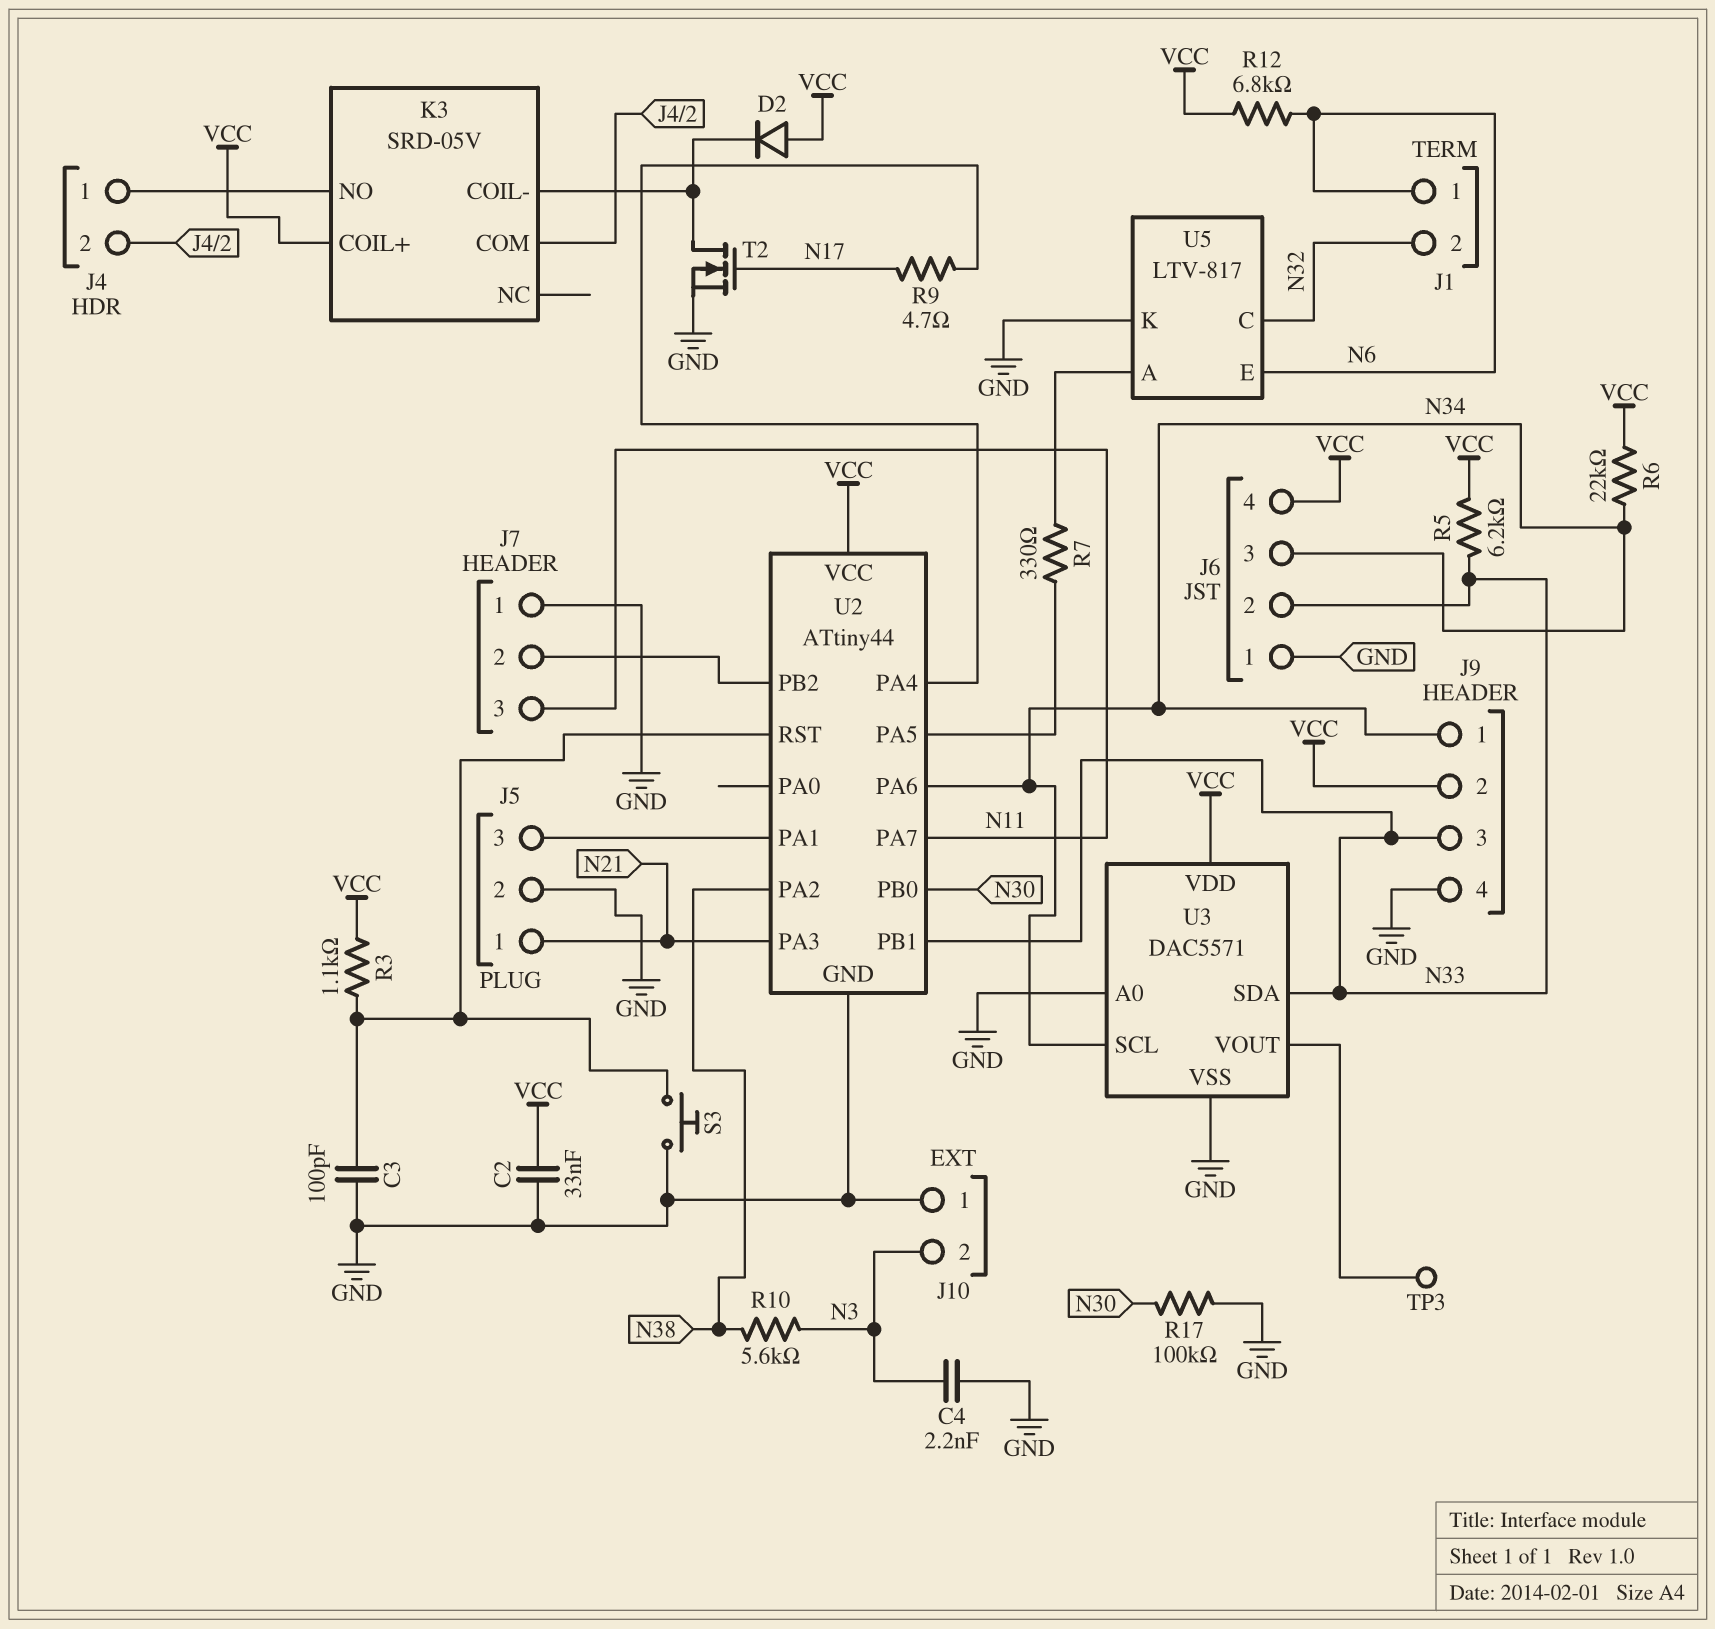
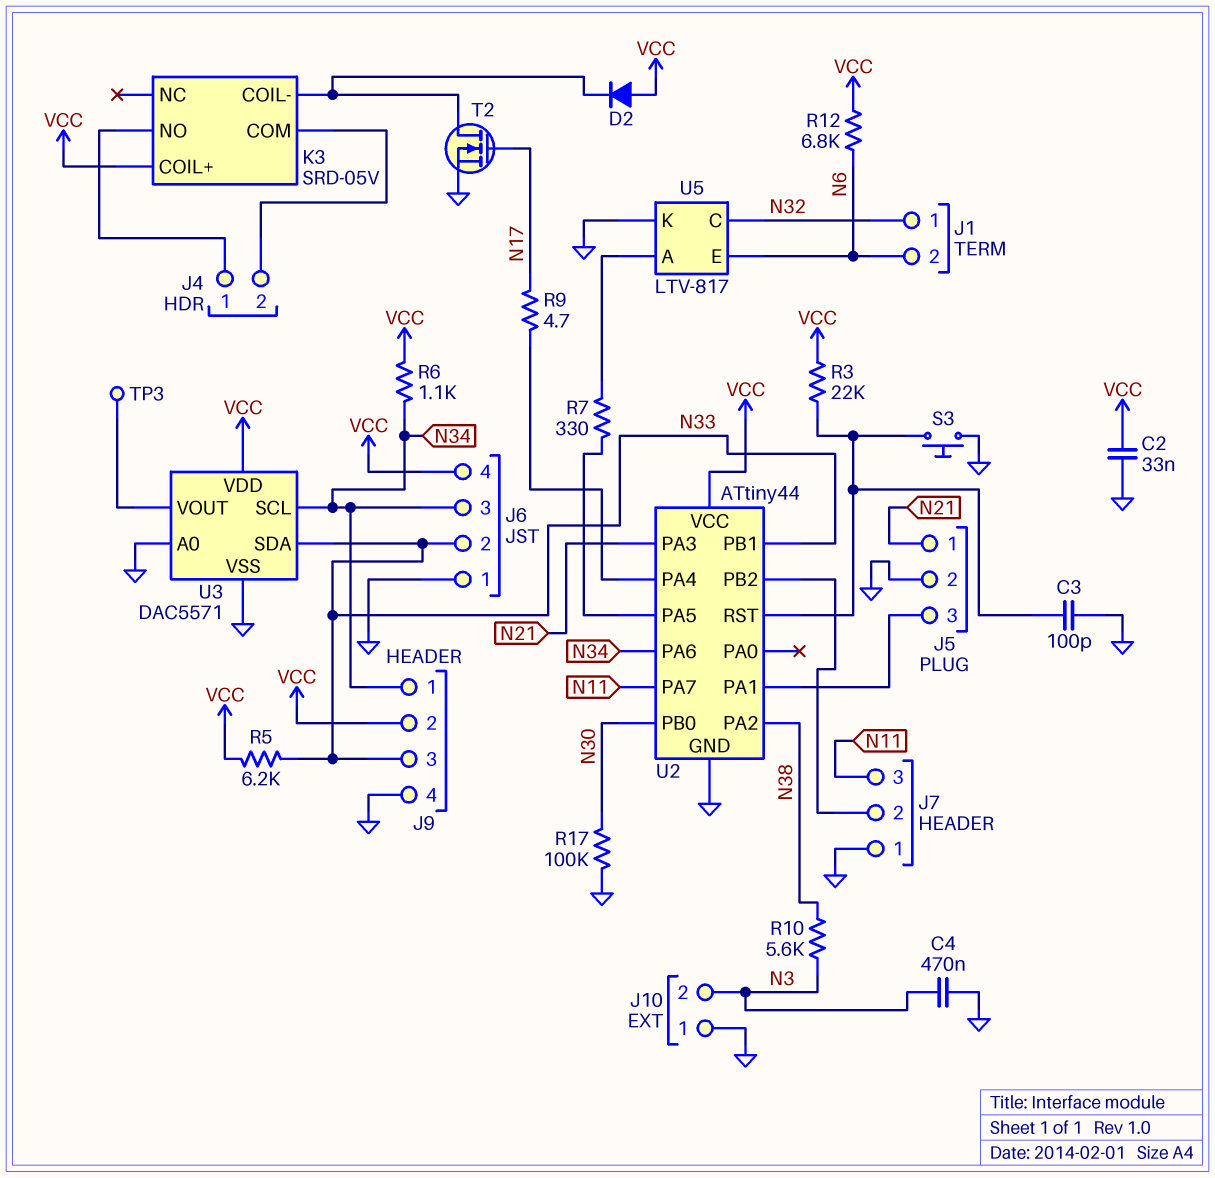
C4: 2.2nF (GND, N3) -> 470nF (GND, N3)
J1 pin 1: N6 -> N32
J1 pin 2: N32 -> N6
R3: 1.1k (U2/RST, VCC) -> 22k (U2/RST, VCC)
R6: 22k (N34, VCC) -> 1.1k (N34, VCC)

